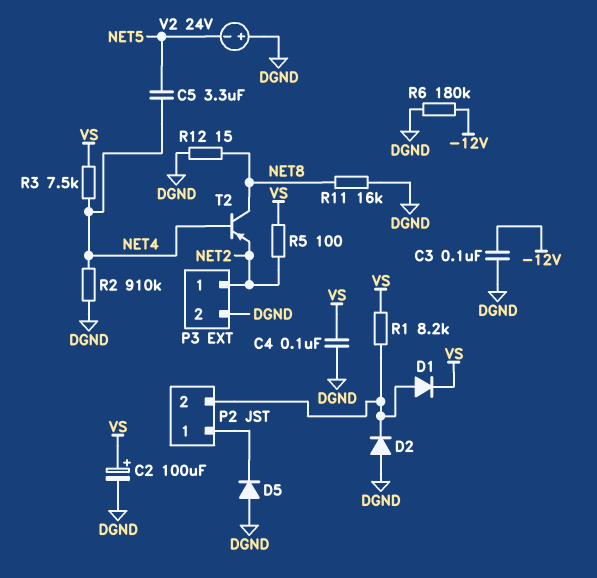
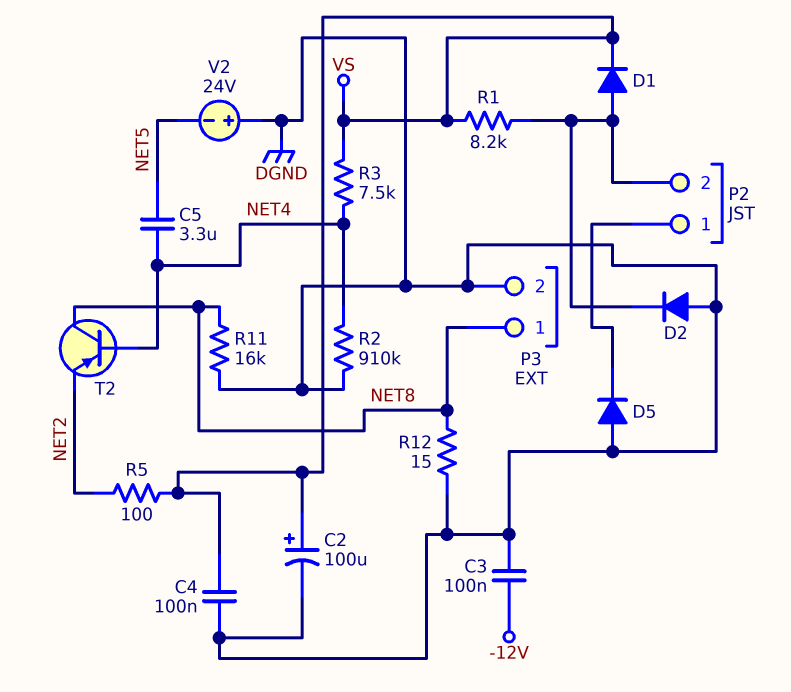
P3 pin 1: NET2 -> NET8
R6: 180k (-12V, DGND) -> none

